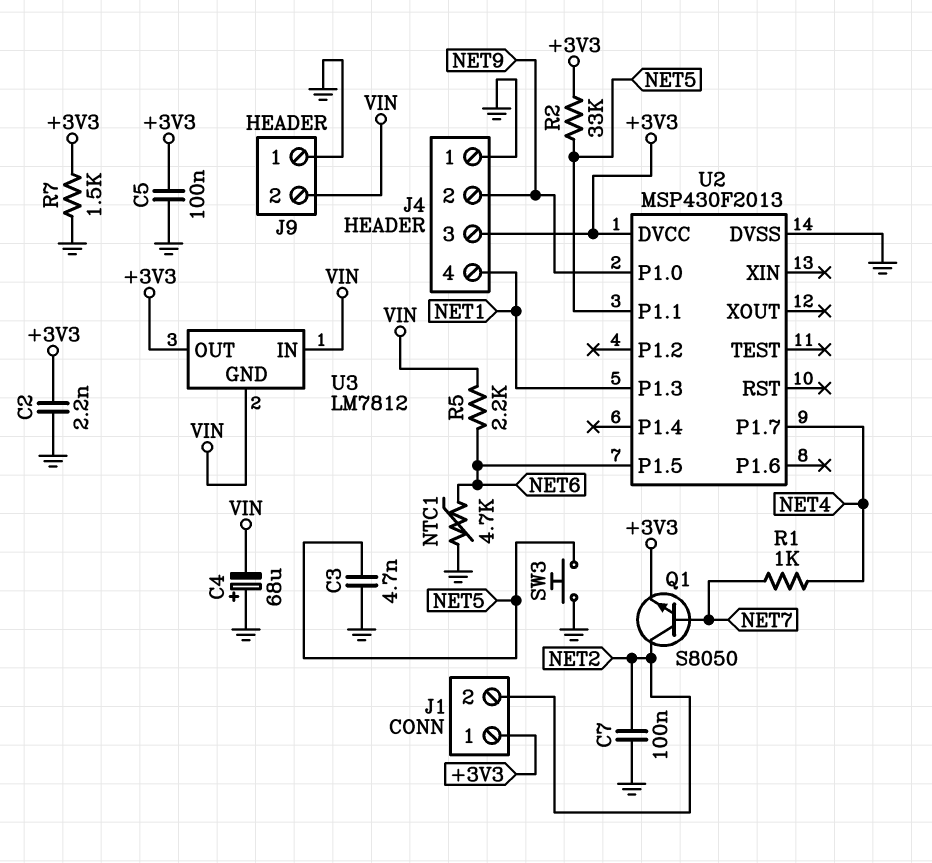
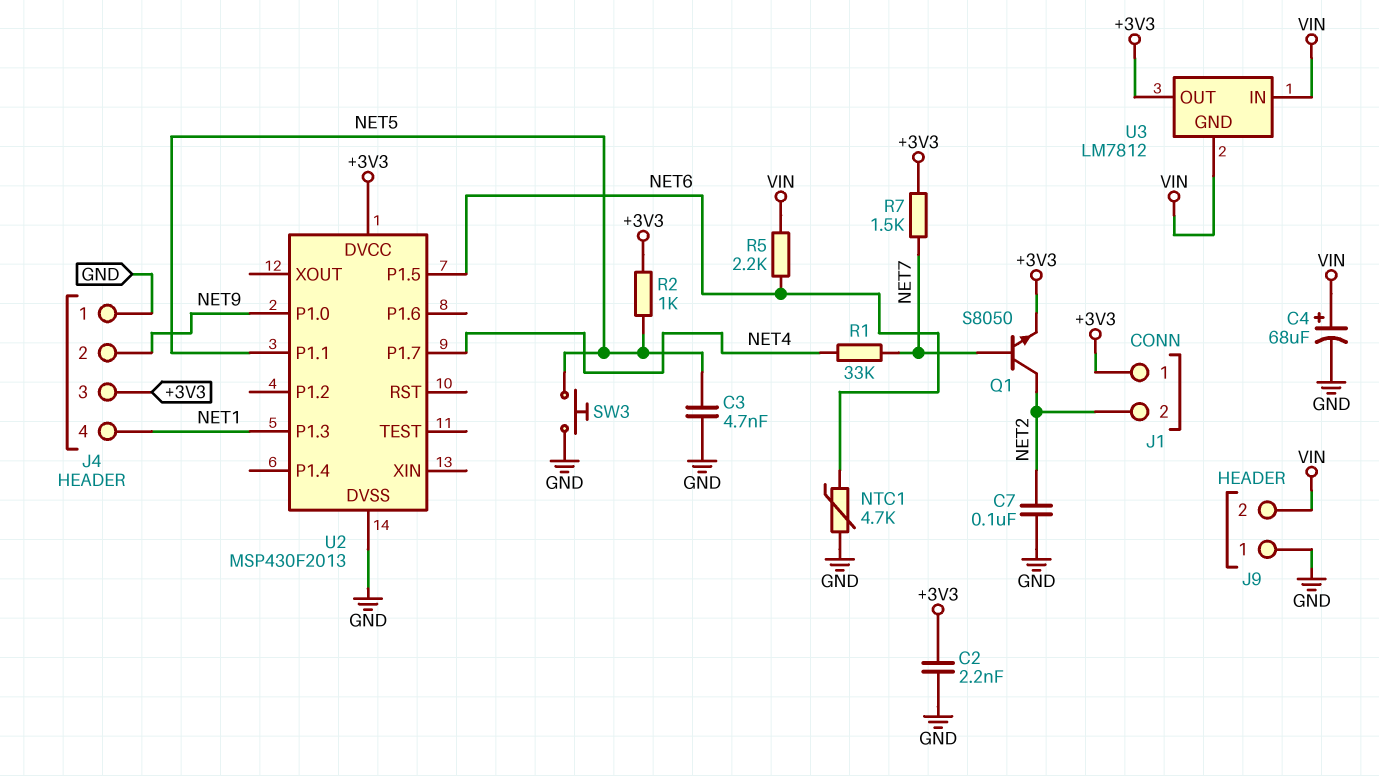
C4: 68uF (plus GND, minus VIN) -> 68uF (plus VIN, minus GND)
C5: 100nF (+3V3, GND) -> none
R1: 1k (NET4, NET7) -> 33k (NET4, NET7)
R2: 33k (+3V3, NET5) -> 1k (+3V3, NET5)
R7: 1.5k (+3V3, GND) -> 1.5k (+3V3, NET7)

